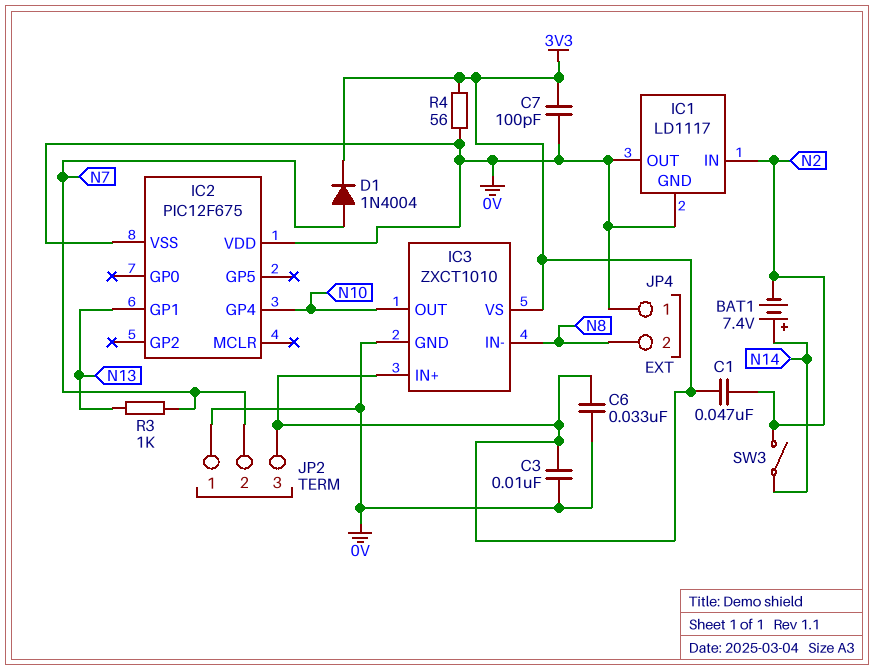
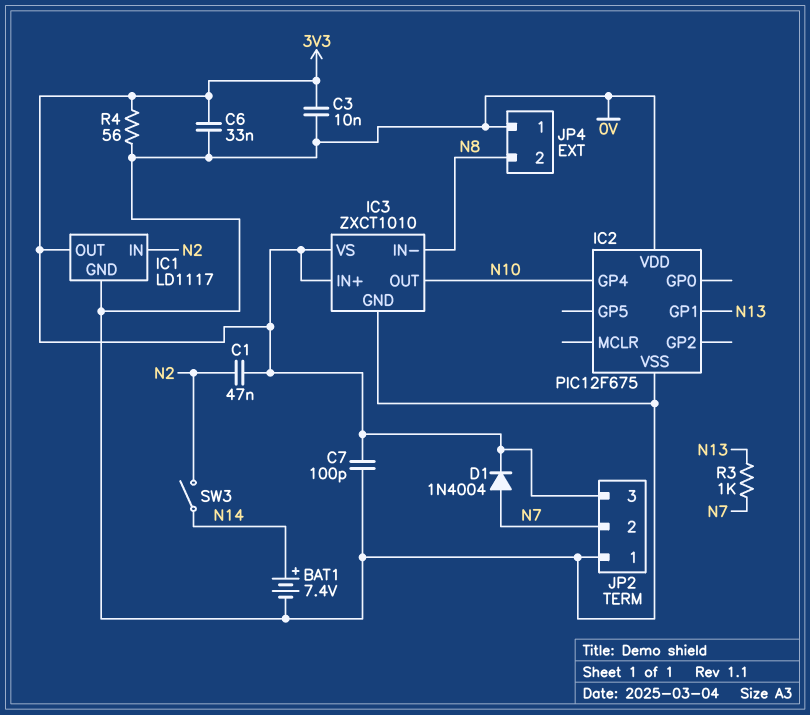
BAT1: 7.4V (plus N14, minus N2) -> 7.4V (plus N14, minus 0V)
IC1 pin OUT: 0V -> 3V3

